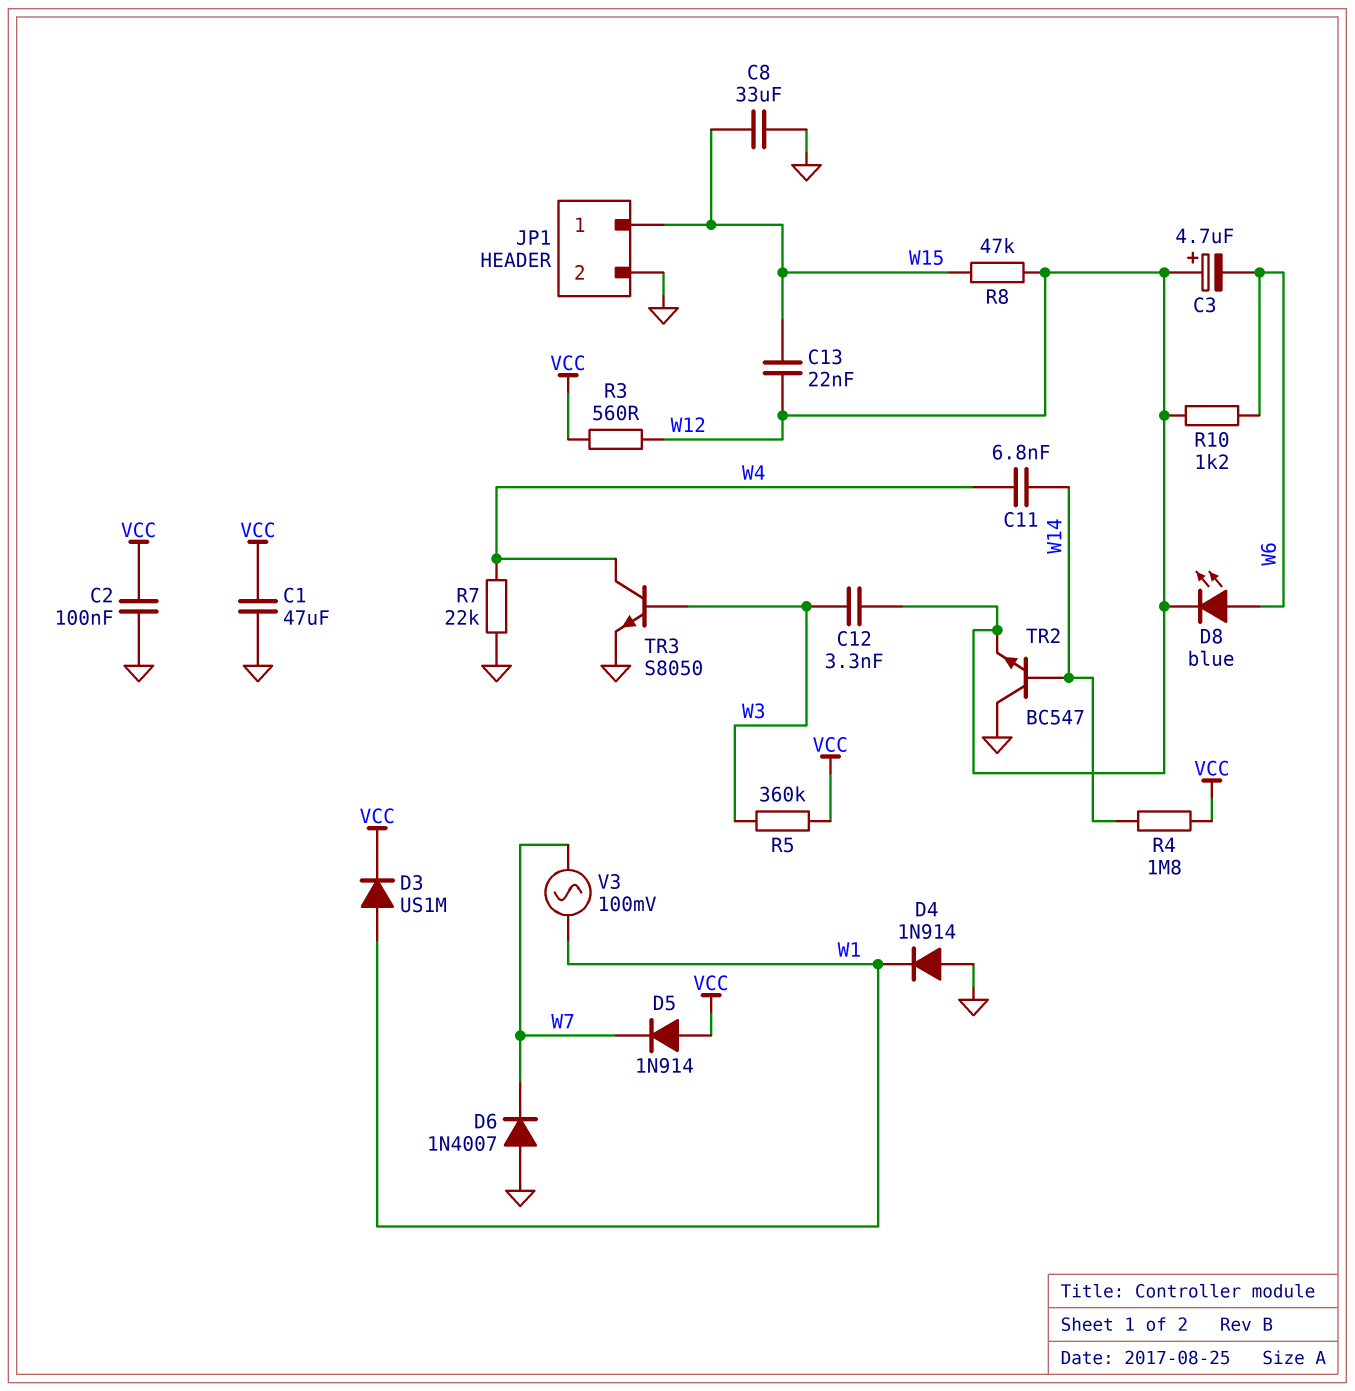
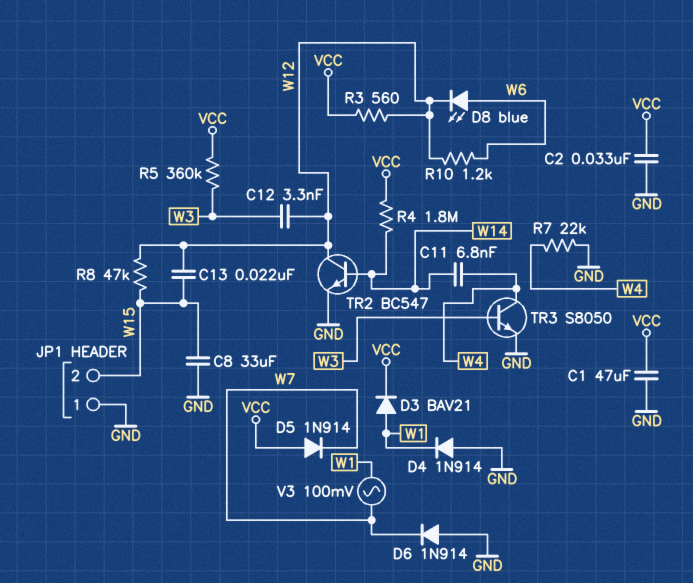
C2: 100nF (GND, VCC) -> 33nF (GND, VCC)
C3: 4.7uF (plus W12, minus W6) -> none
D3: diode US1M (A W1, K VCC) -> diode BAV21 (A W1, K VCC)
D6: diode 1N4007 (A GND, K W7) -> diode 1N914 (A GND, K W7)
JP1 pin 1: W15 -> GND
JP1 pin 2: GND -> W15
TR2: NPN BC547 (B W14, C GND, E W12) -> NPN BC547 (B W14, C W12, E GND)

